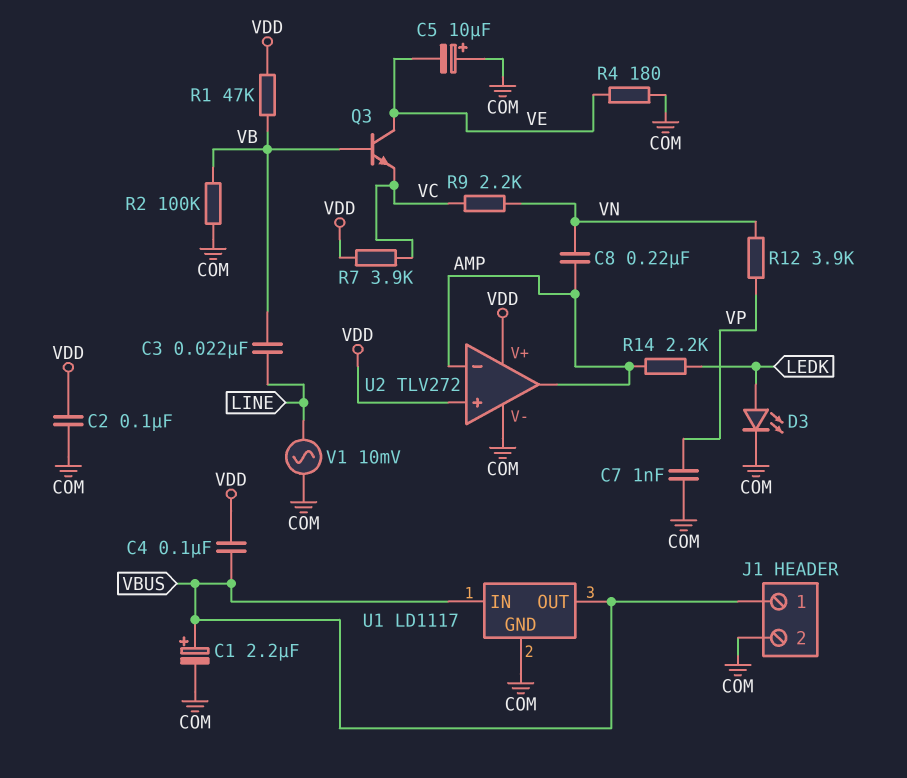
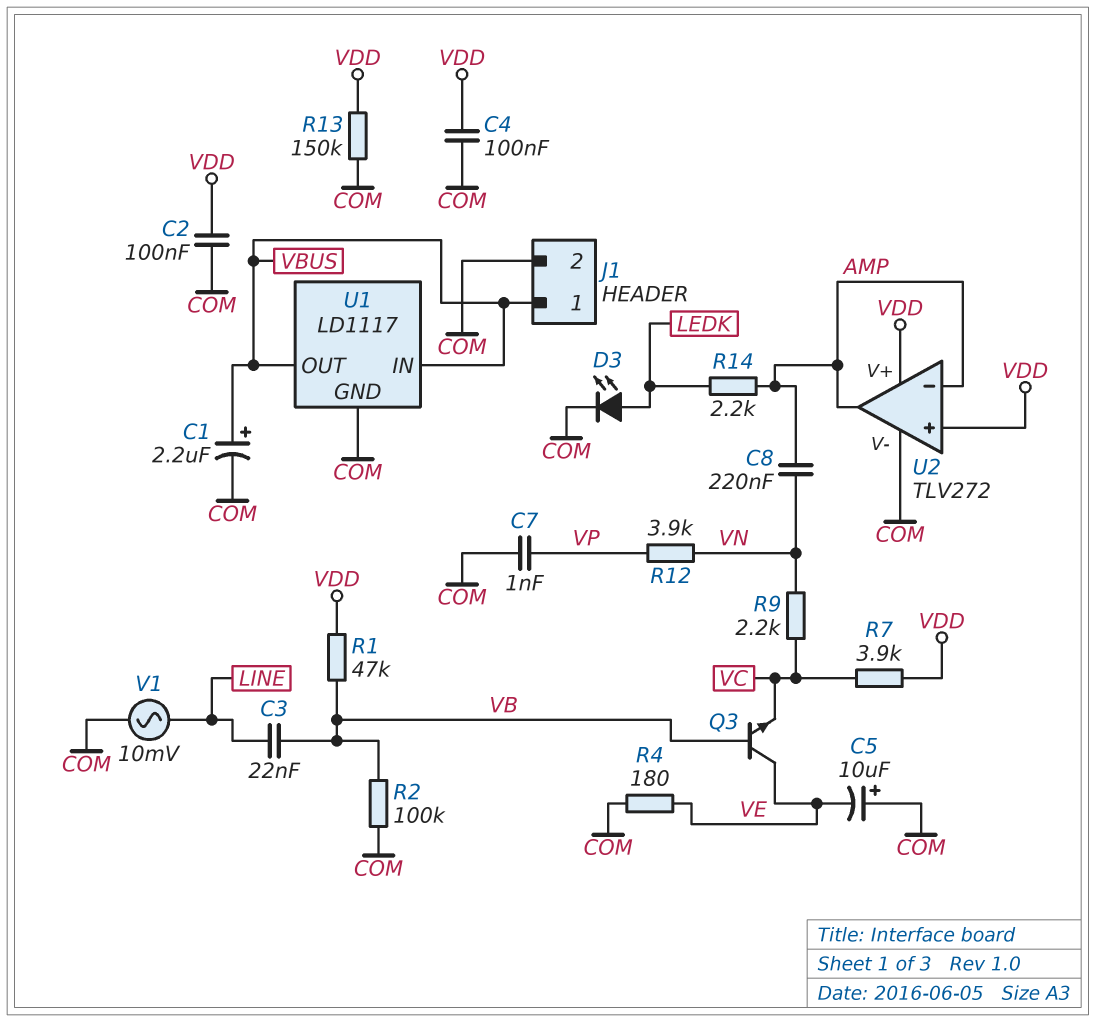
C4: 100nF (VBUS, VDD) -> 100nF (COM, VDD)
R13: none -> 150k (COM, VDD)

